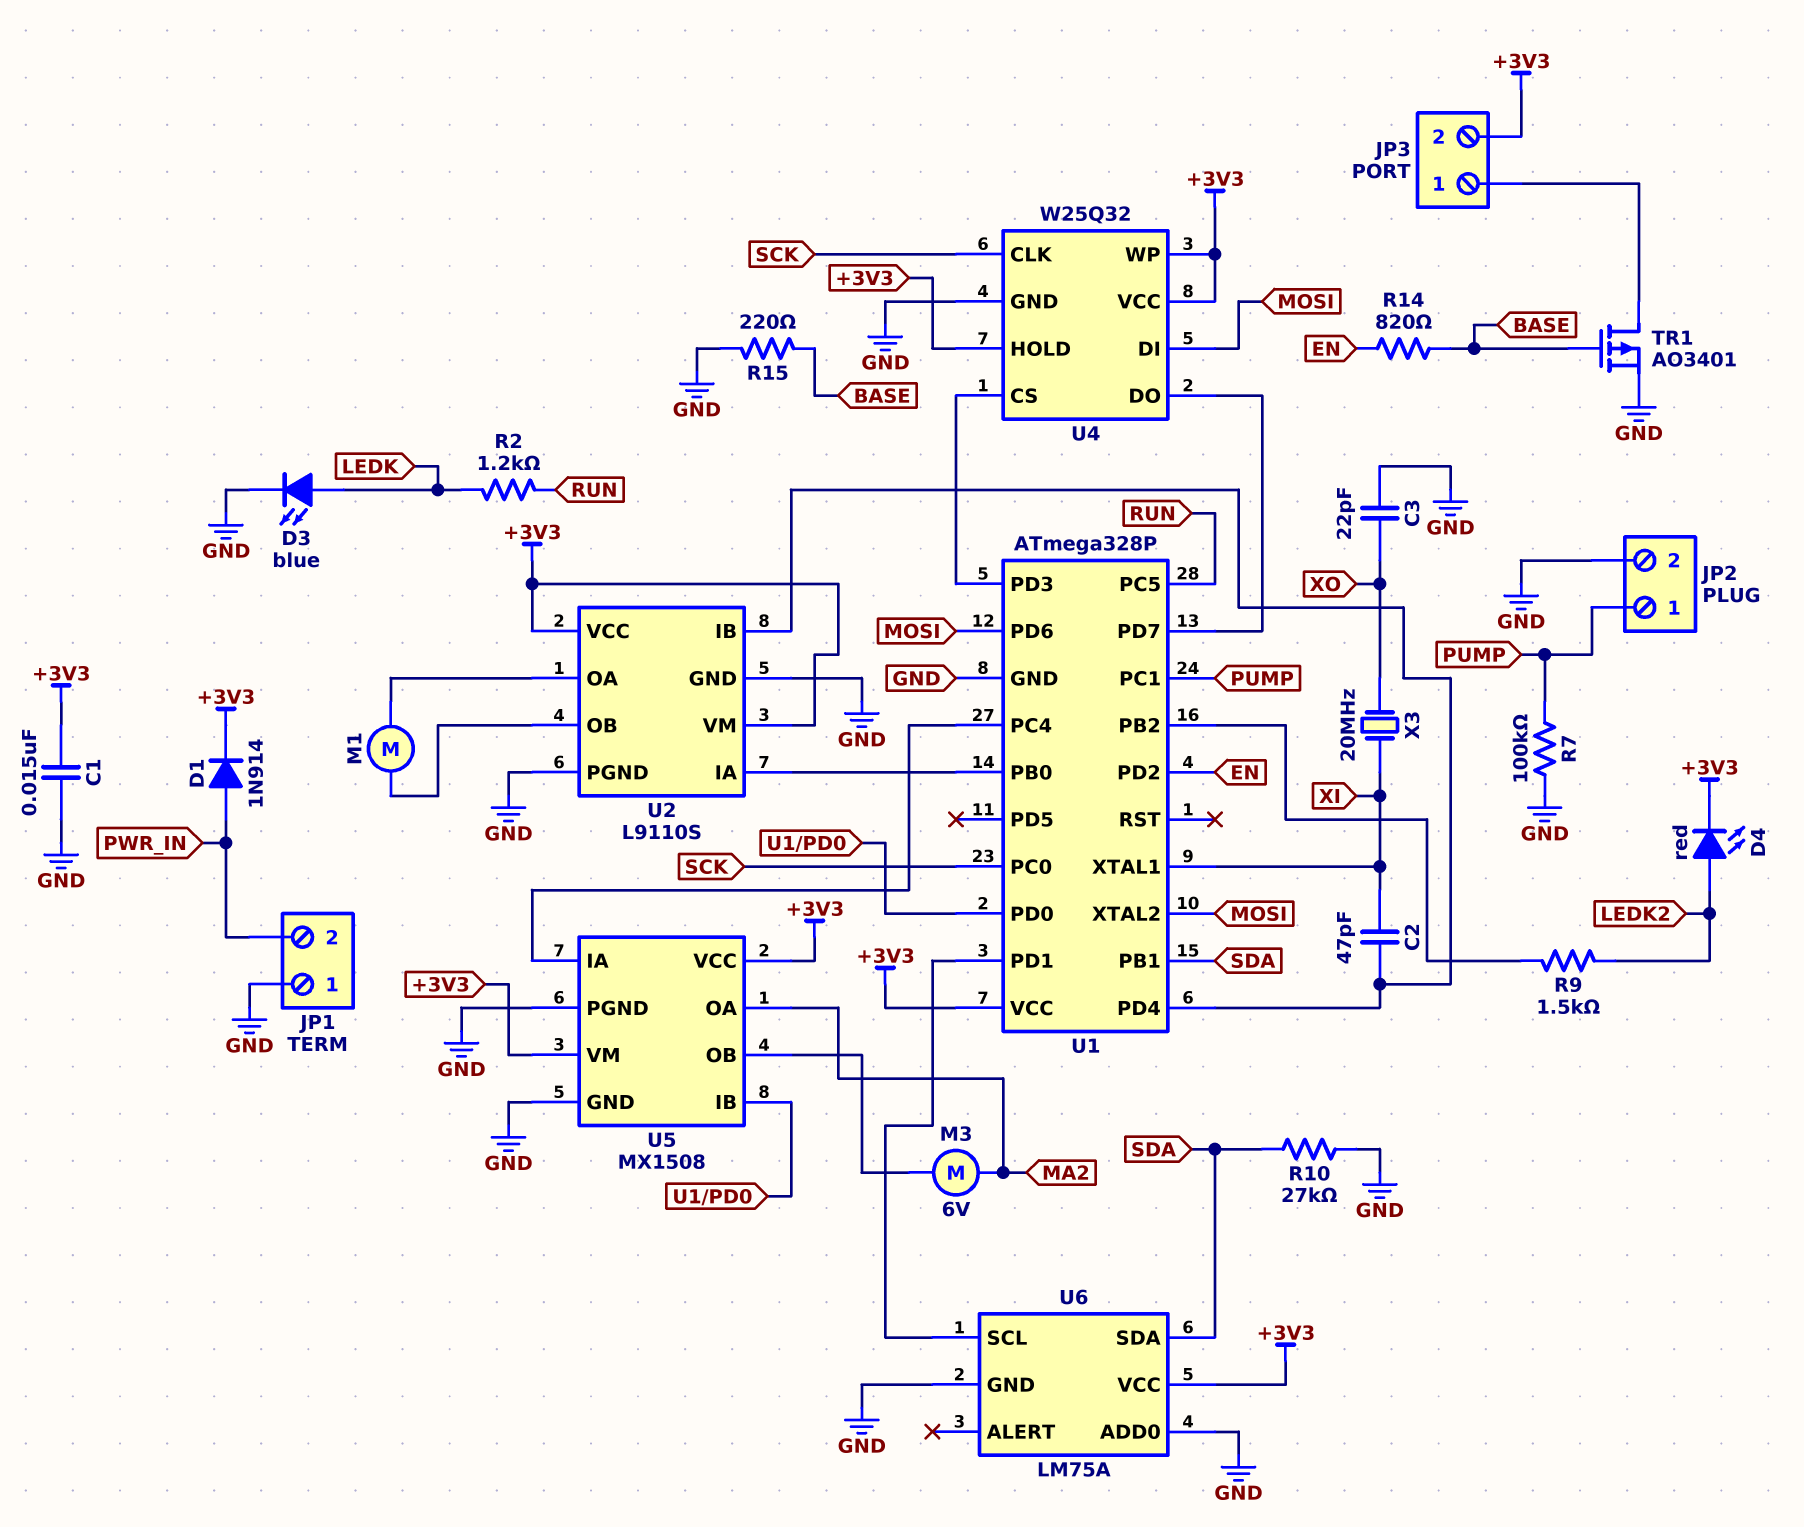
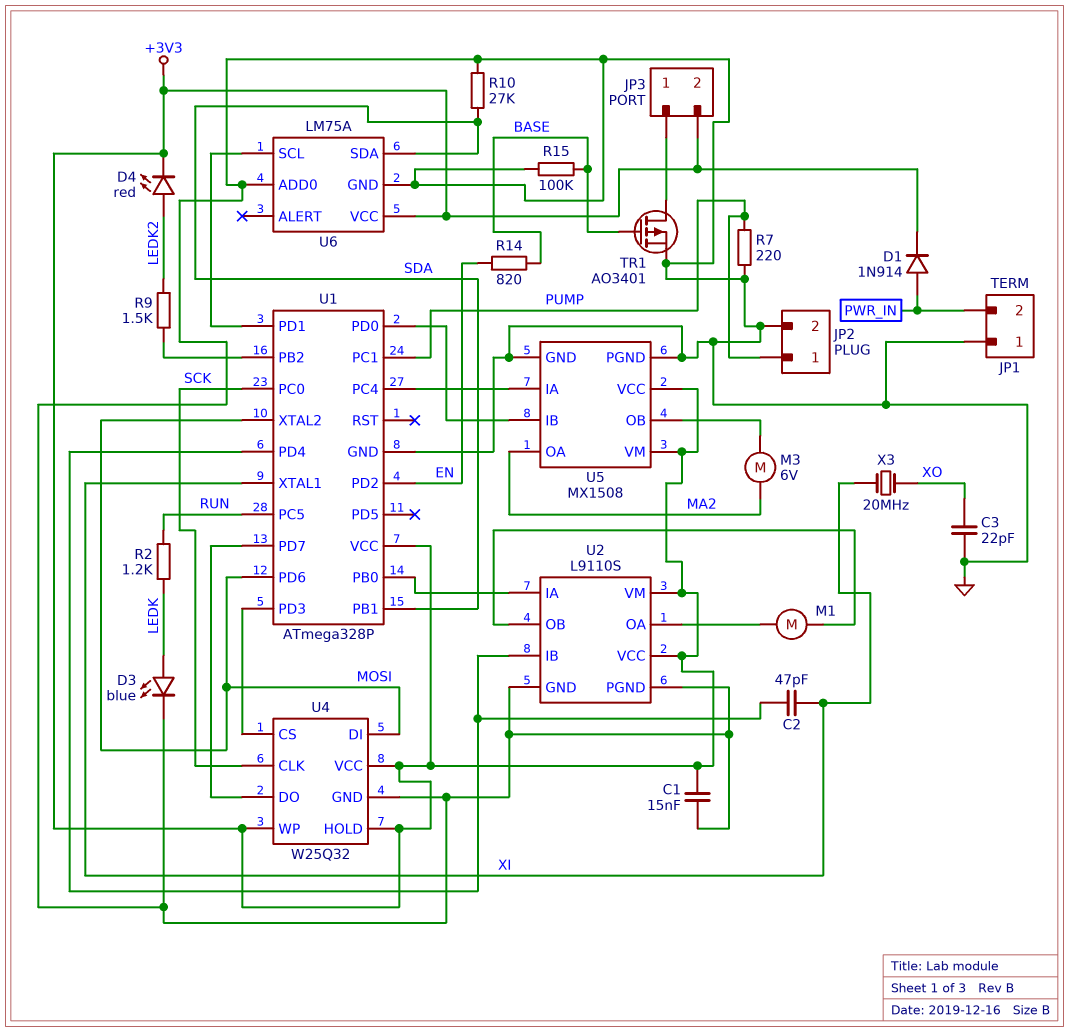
R7: 100k (GND, PUMP) -> 220 (GND, PUMP)
R15: 220 (BASE, GND) -> 100k (BASE, GND)

